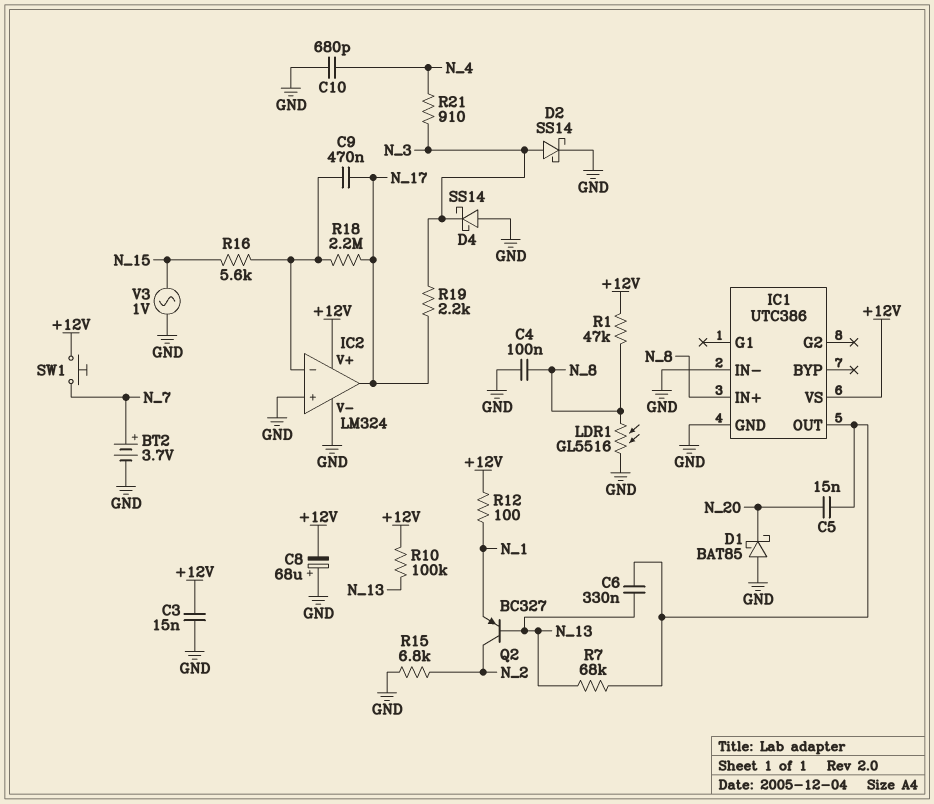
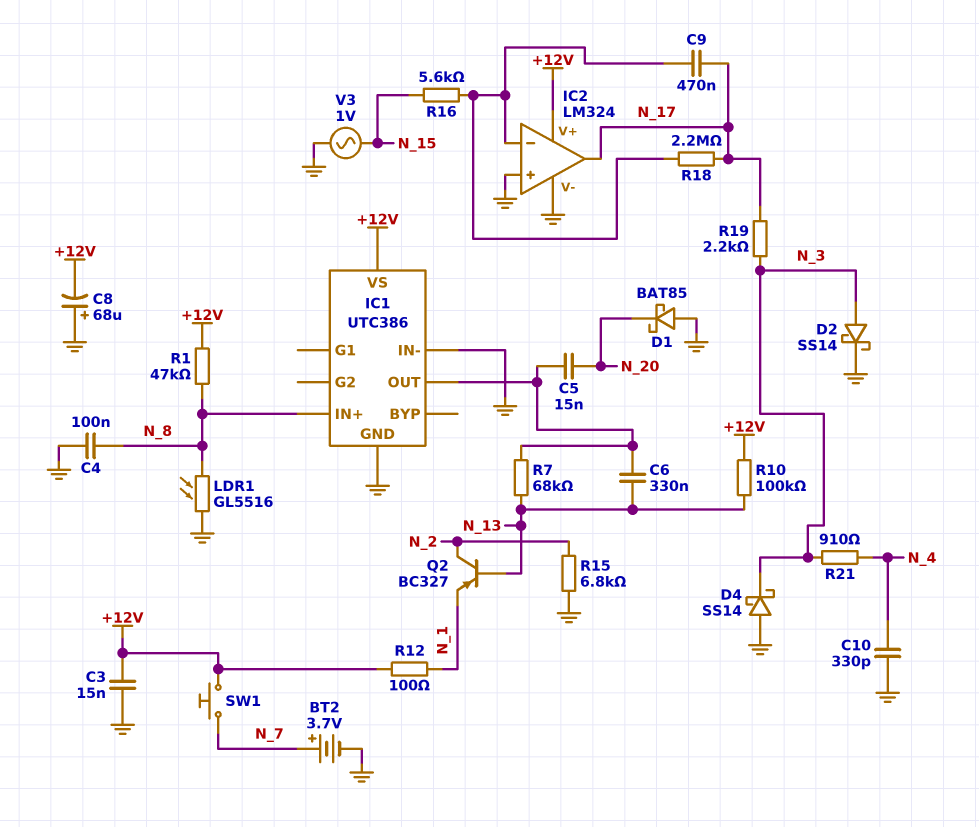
C10: 680pF (GND, N_4) -> 330pF (GND, N_4)

